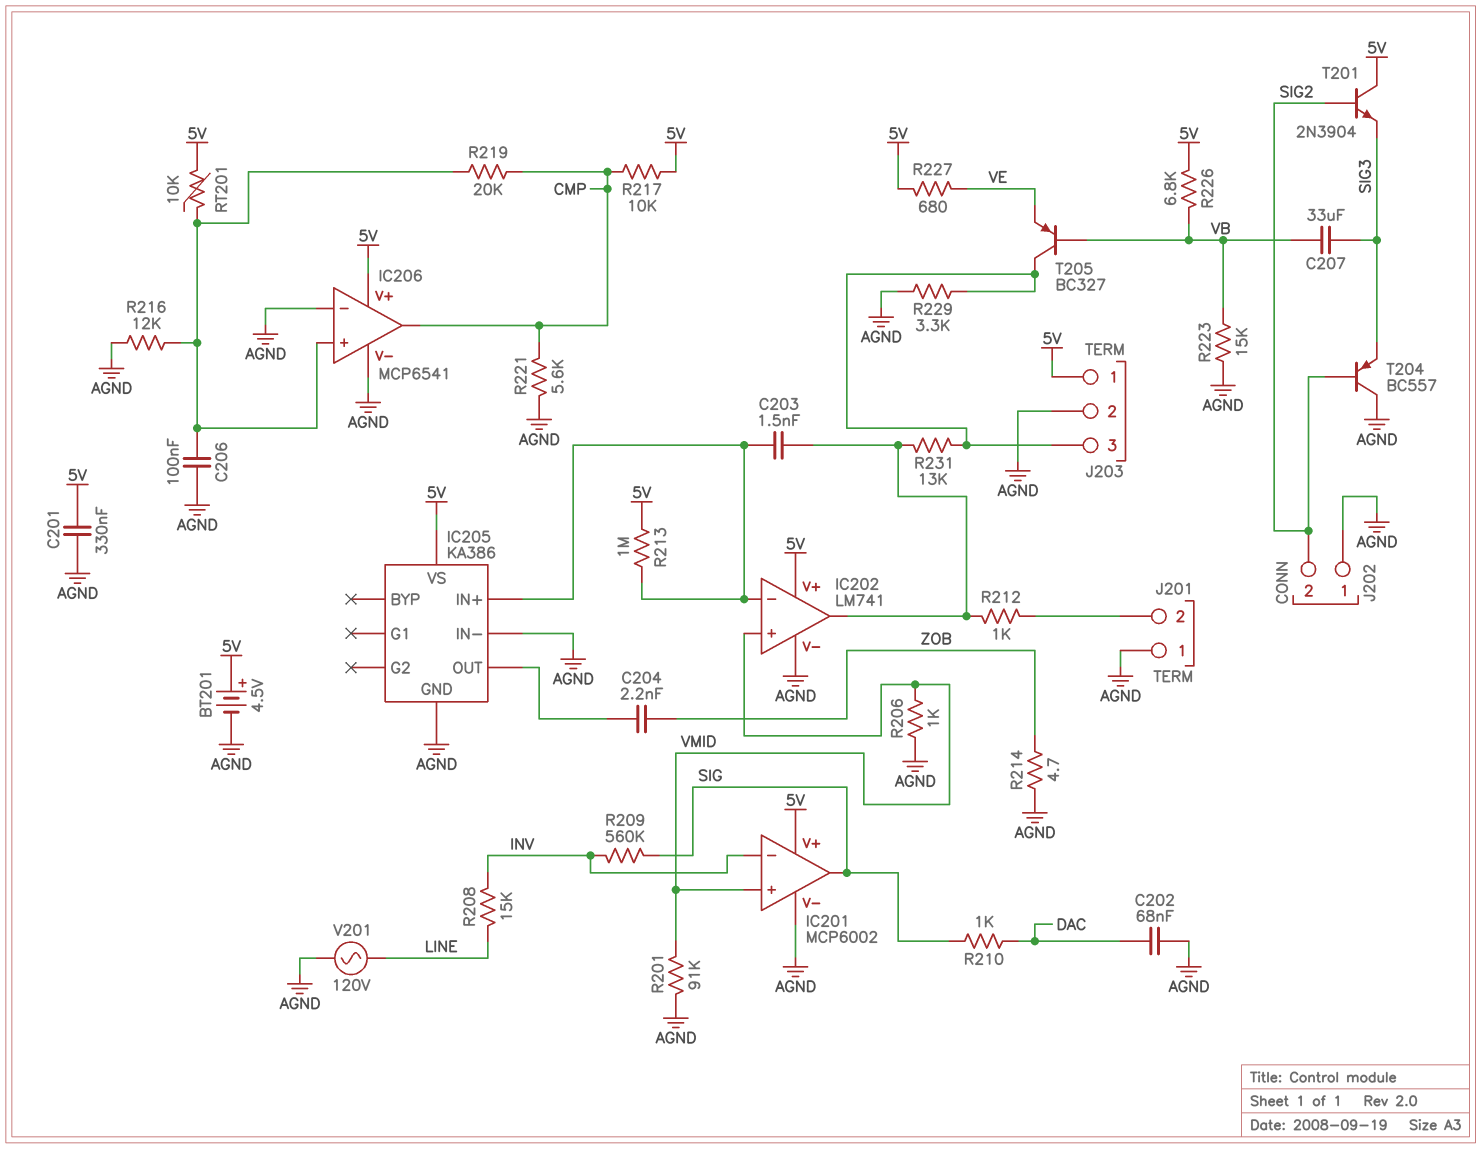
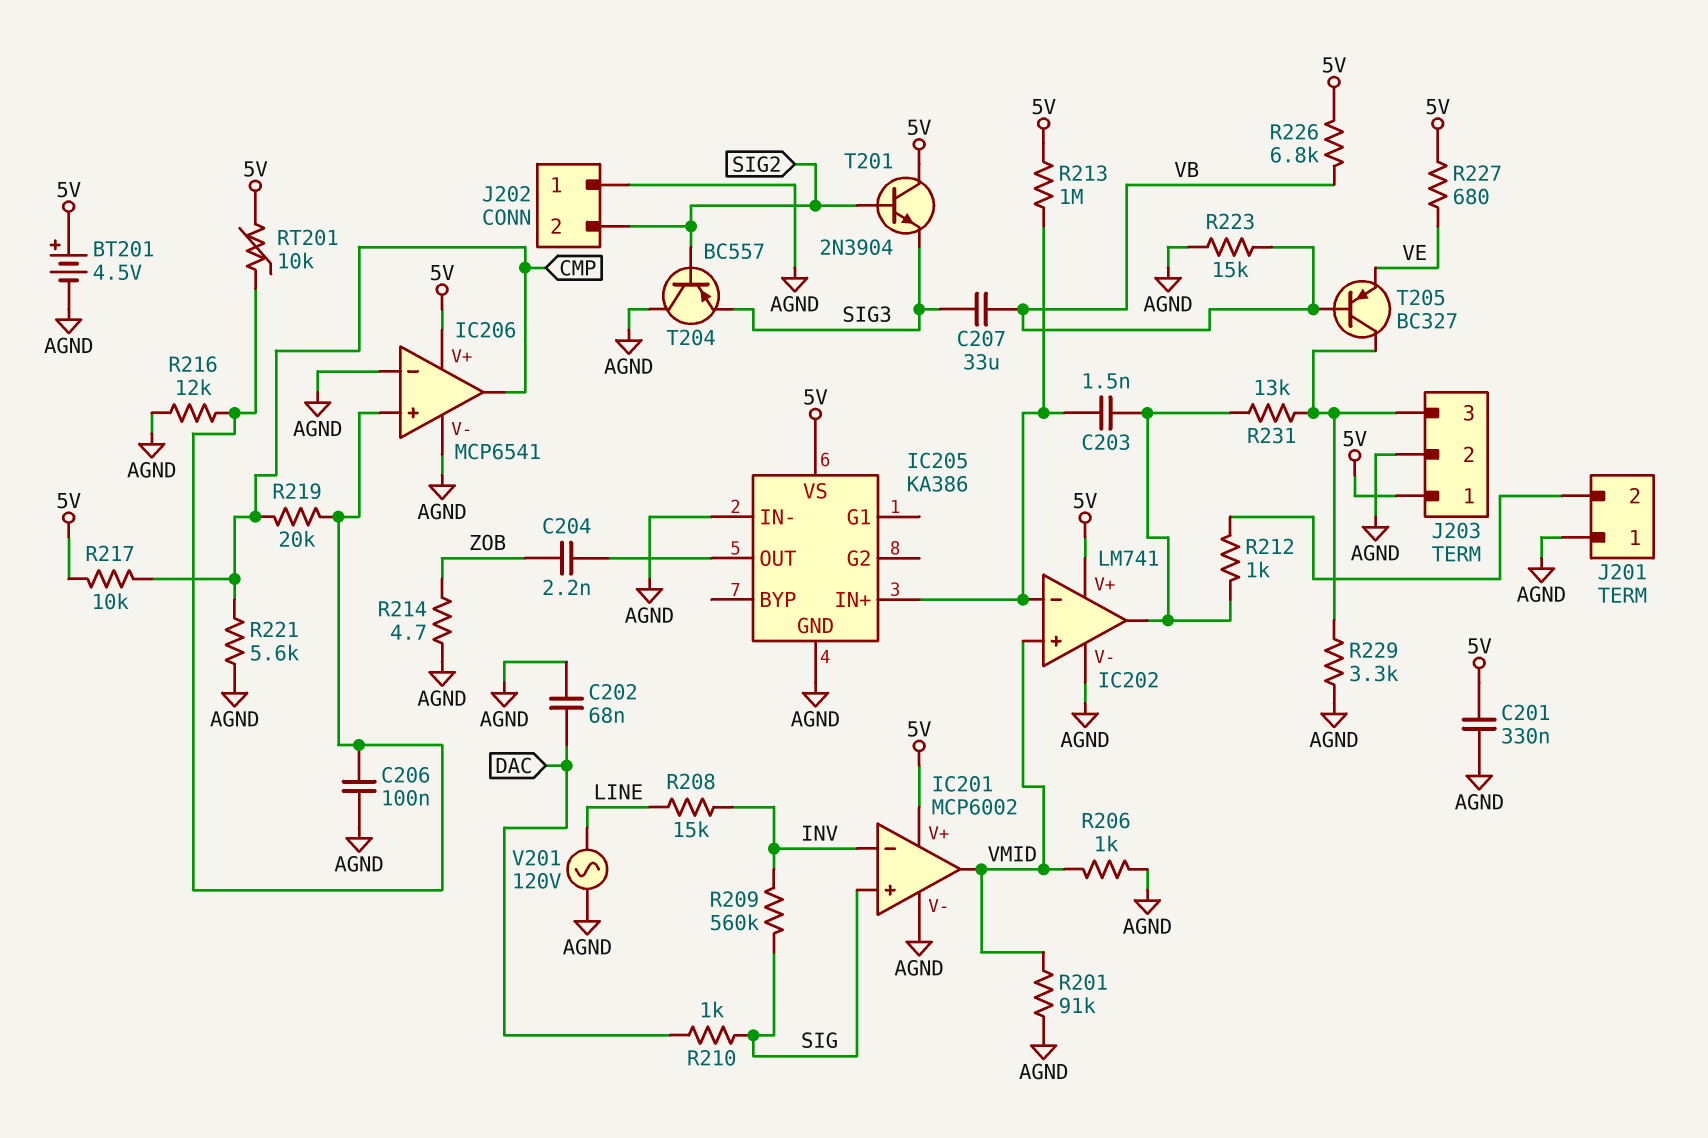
IC201 pin in+: VMID -> SIG
IC201 pin out: SIG -> VMID

